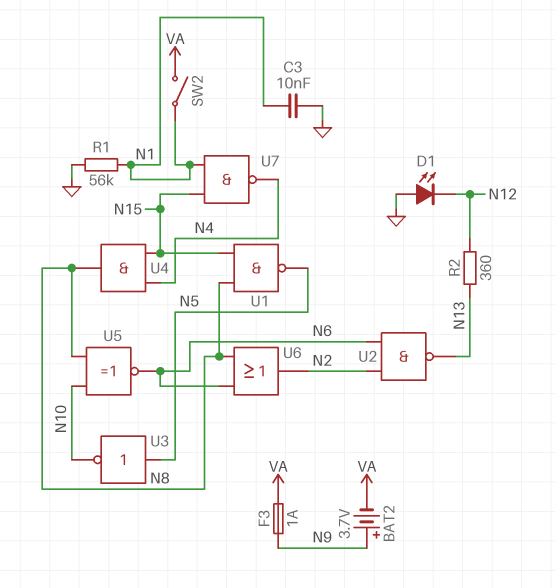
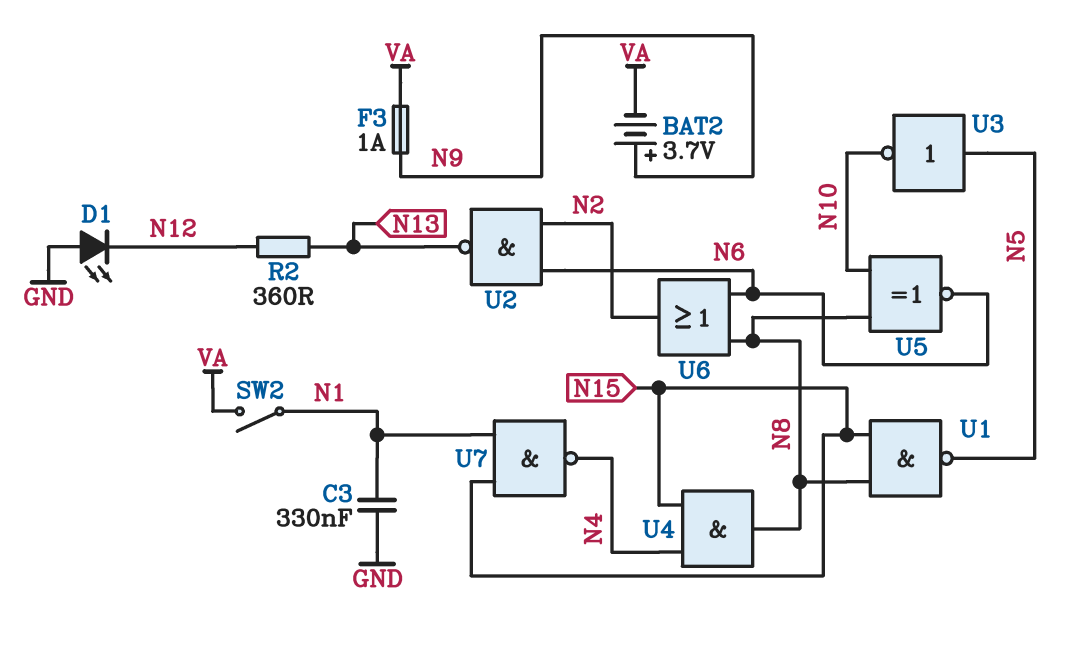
C3: 10nF (GND, N1) -> 330nF (GND, N1)
R1: 56k (GND, N1) -> none

